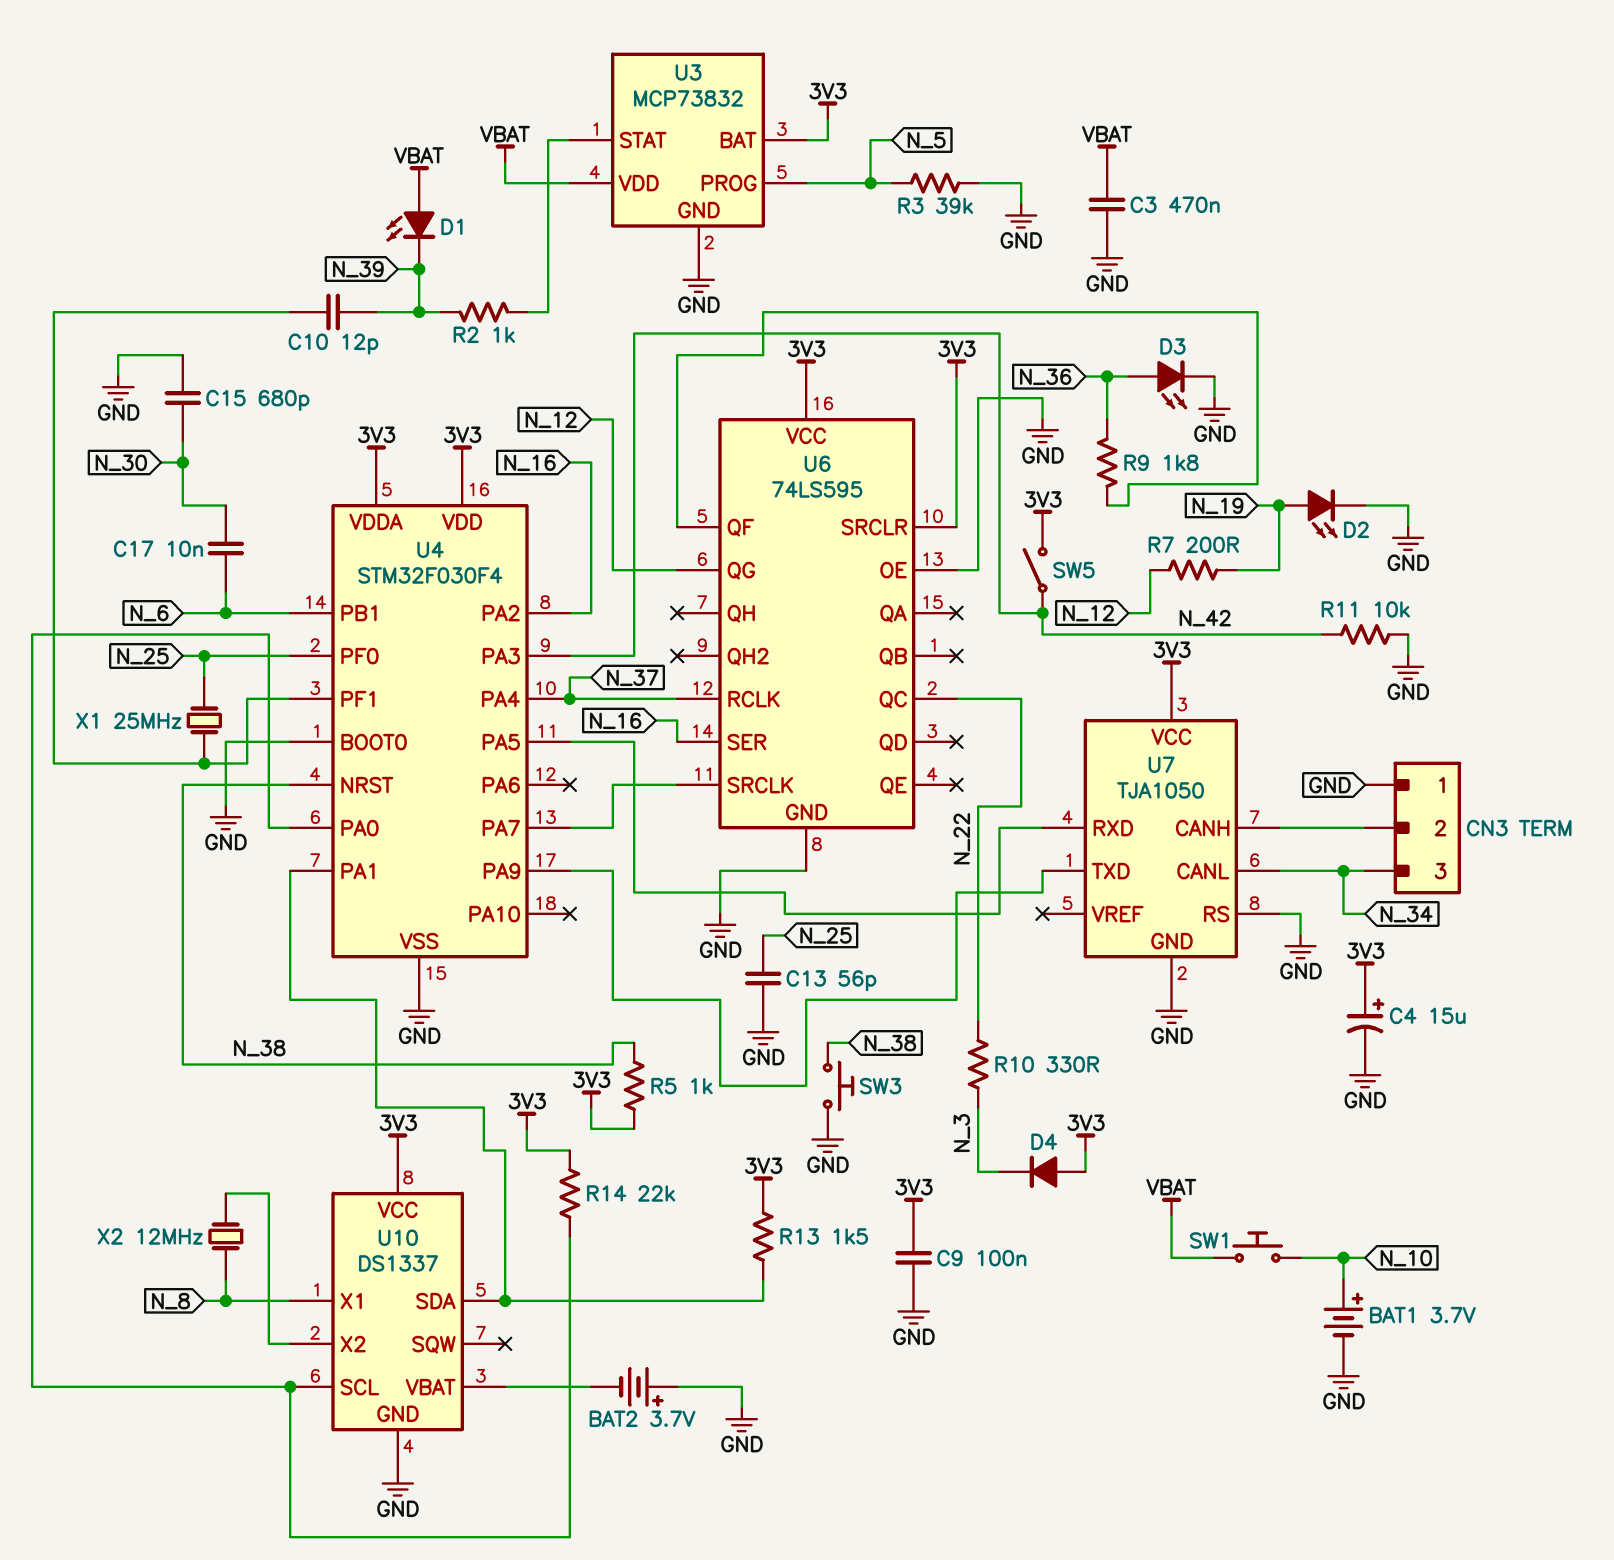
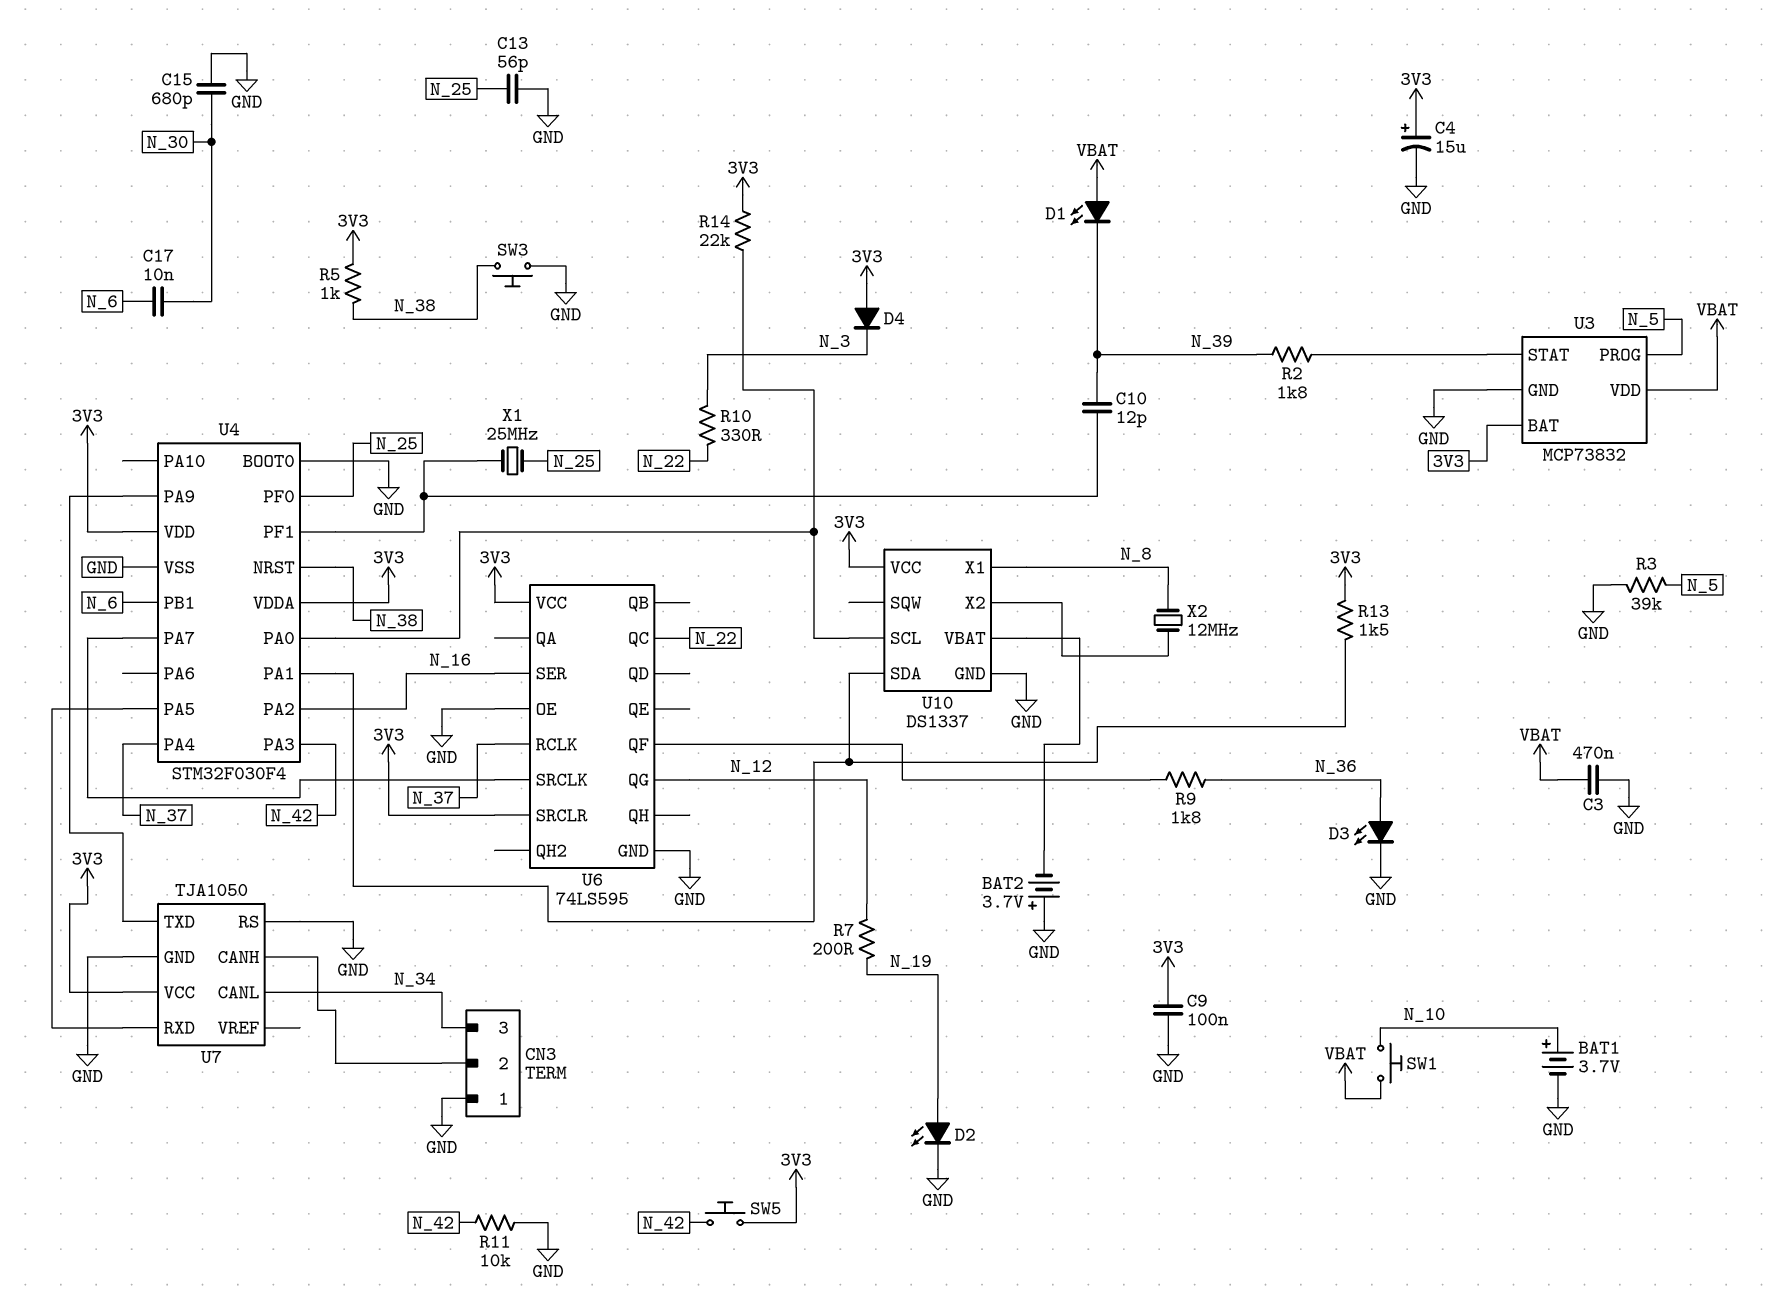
R2: 1k (N_39, U3/STAT) -> 1.8k (N_39, U3/STAT)
SW5: switch (3V3, N_42) -> button (3V3, N_42)

